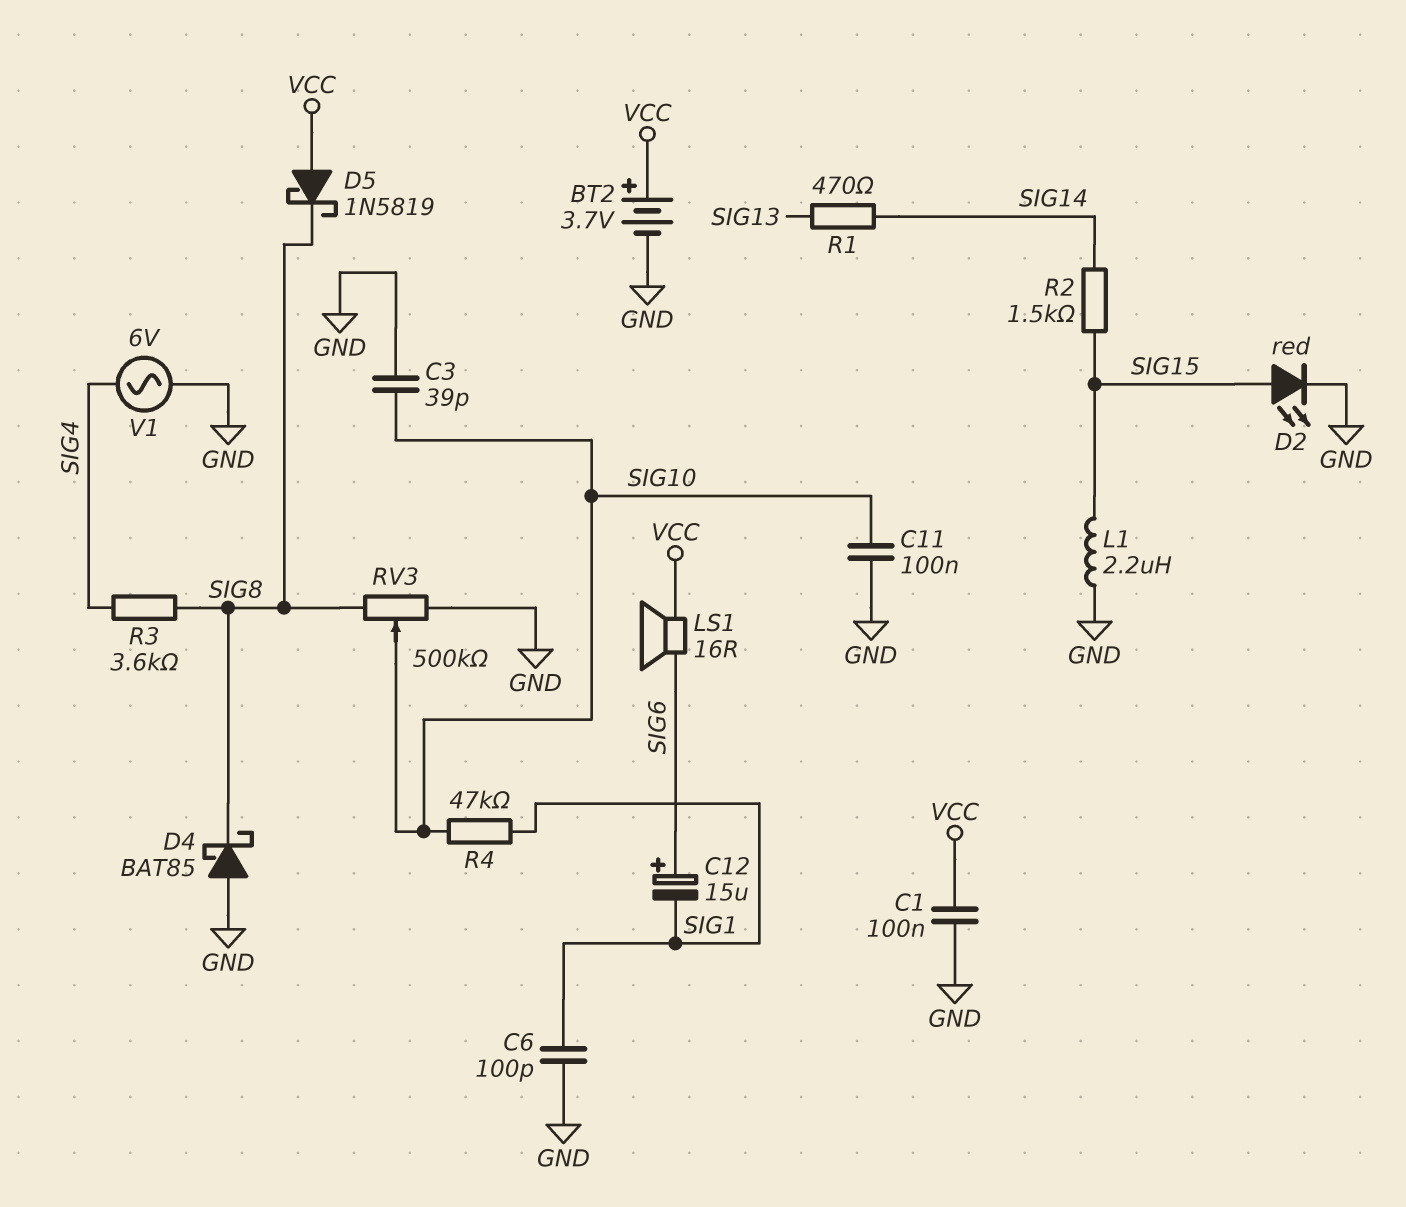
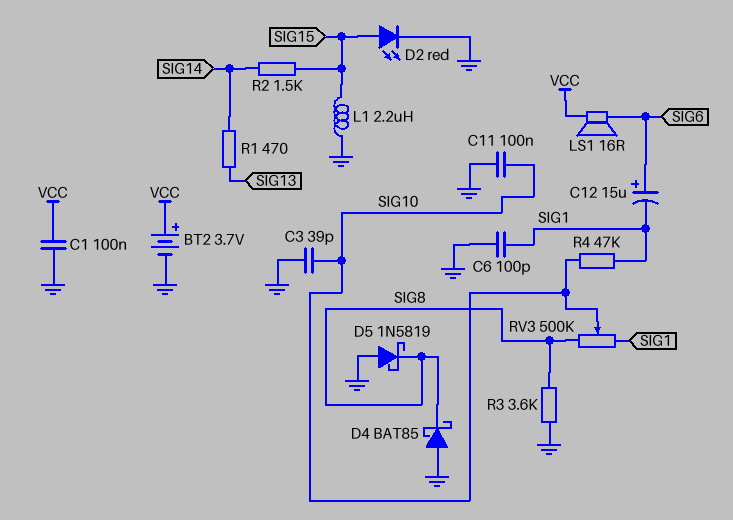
D5: schottky 1N5819 (A VCC, K SIG8) -> schottky 1N5819 (A GND, K SIG8)
R3: 3.6k (SIG4, SIG8) -> 3.6k (GND, SIG8)
RV3: 500k (GND, SIG8, wiper SIG10) -> 500k (SIG1, SIG8, wiper SIG10)
V1: AC 6V (GND, SIG4) -> none

